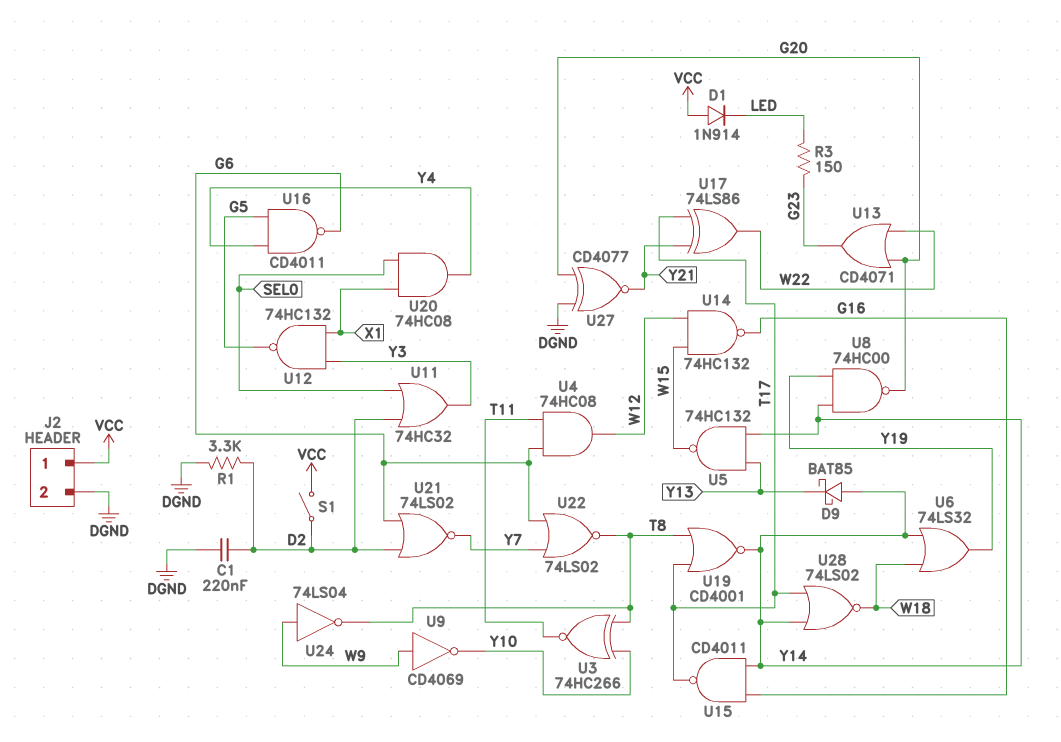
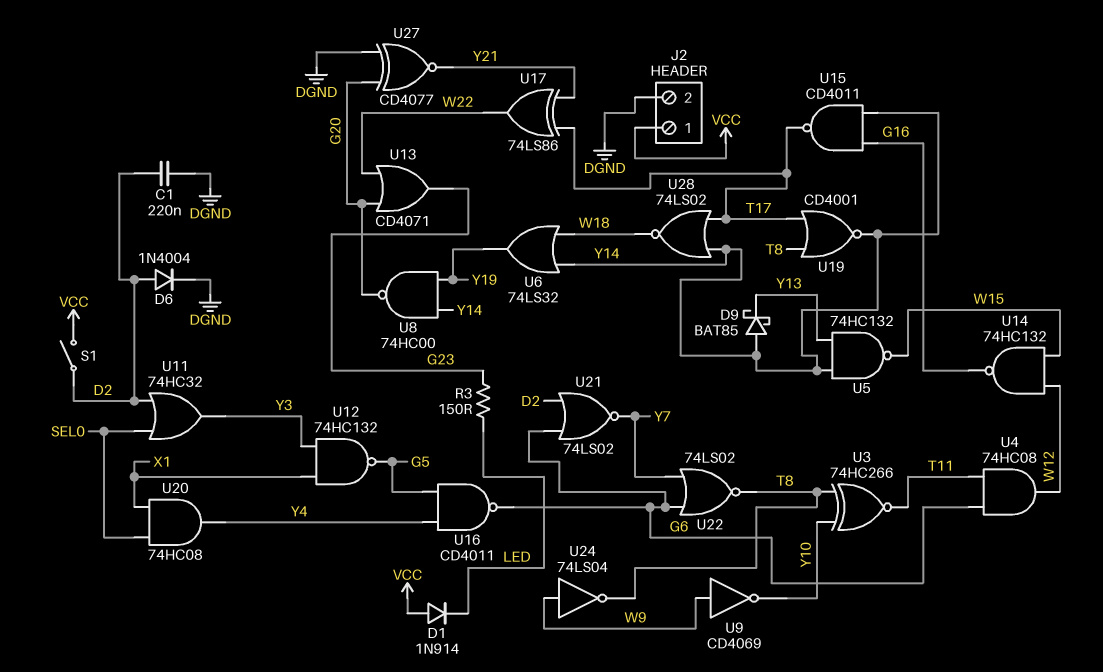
D6: none -> diode 1N4004 (A D2, K DGND)
R1: 3.3k (D2, DGND) -> none

